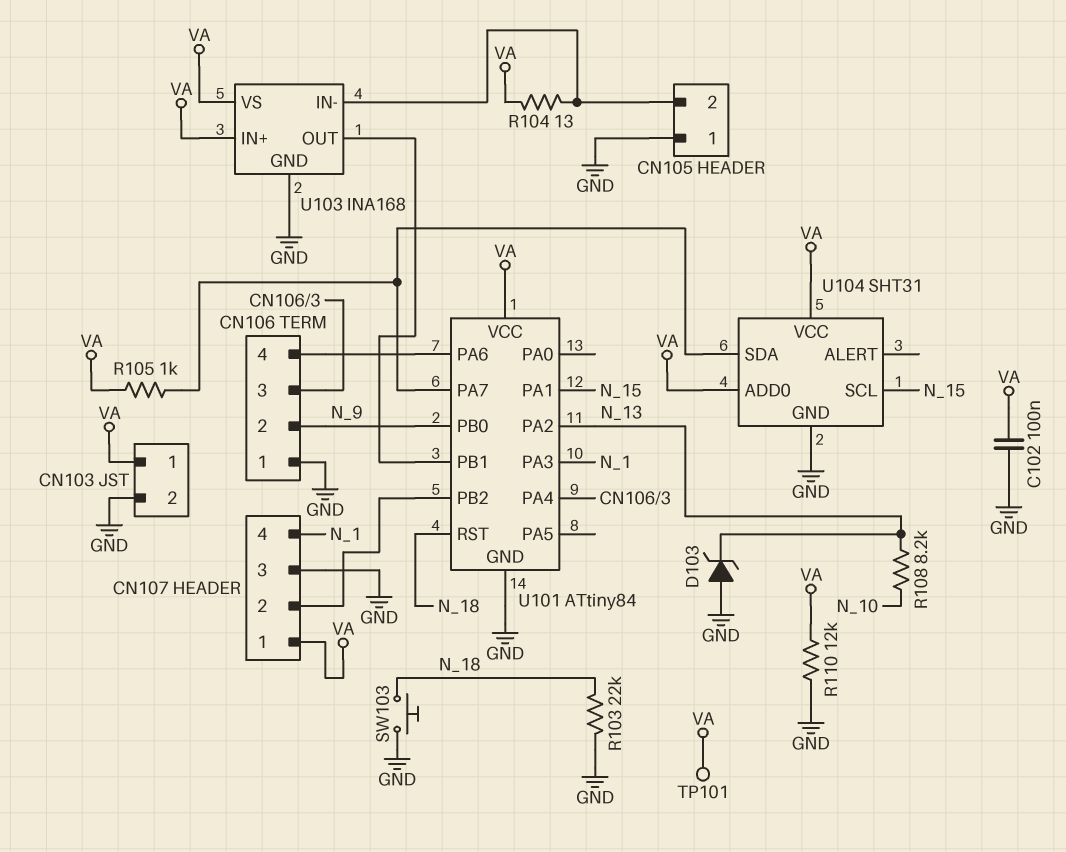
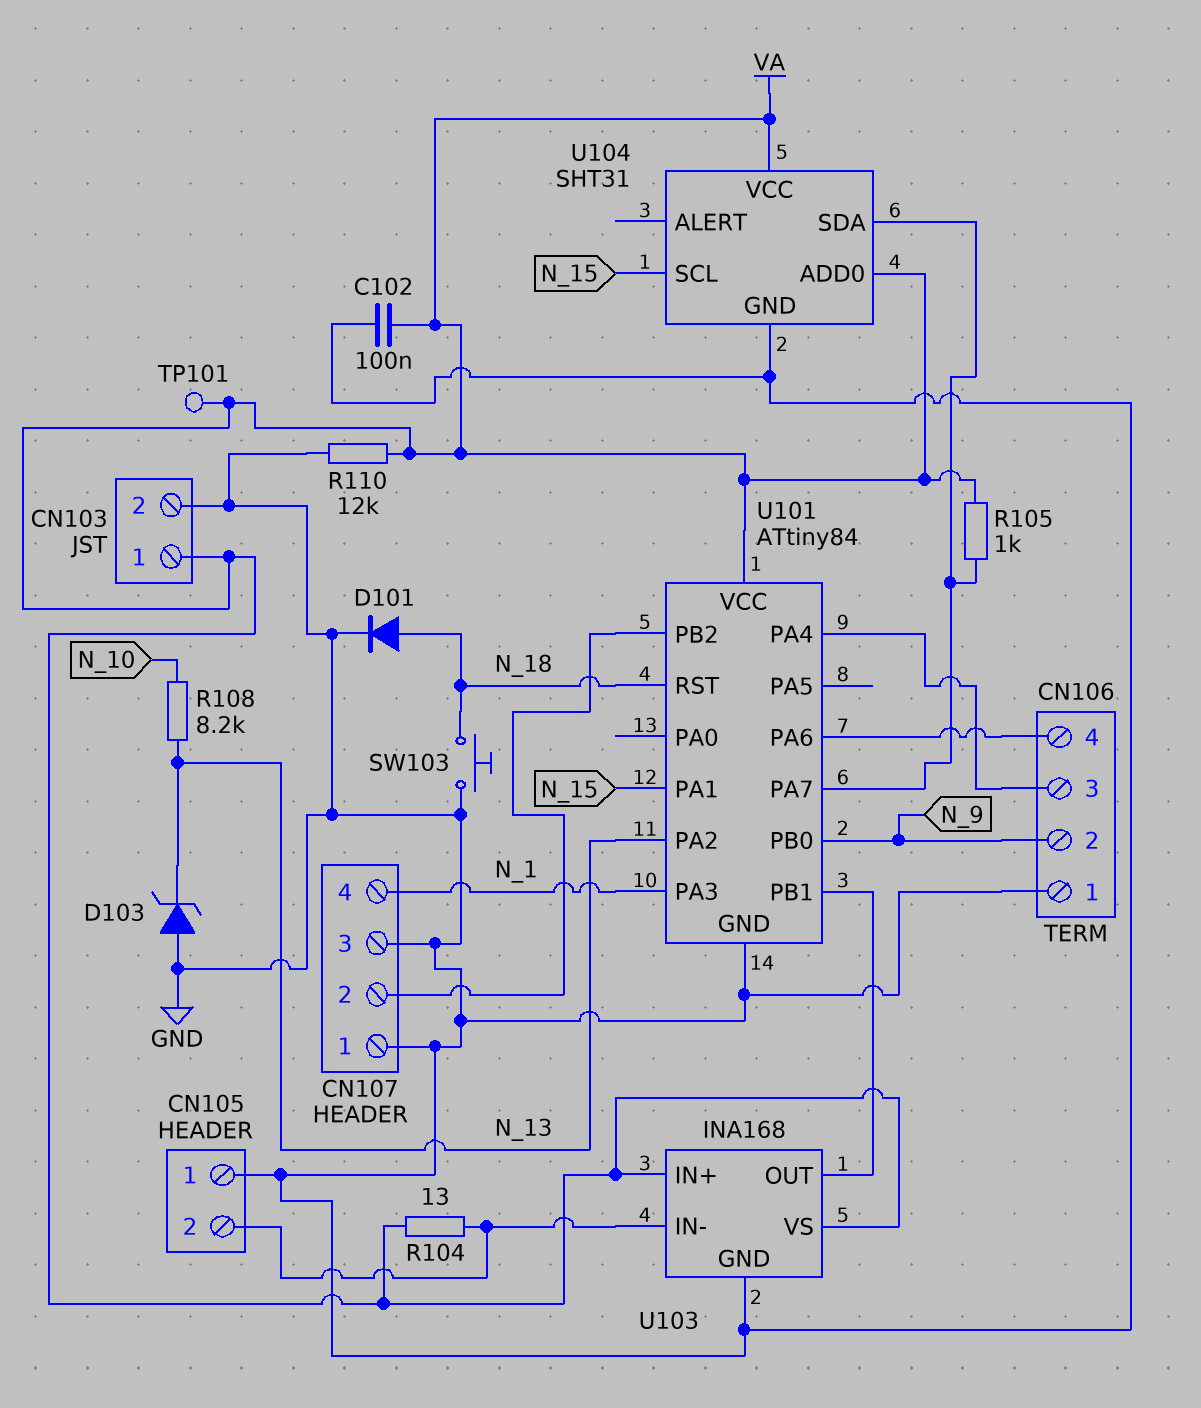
CN107 pin 1: VA -> GND
D101: none -> diode (A N_18, K GND)
R103: 22k (GND, N_18) -> none

